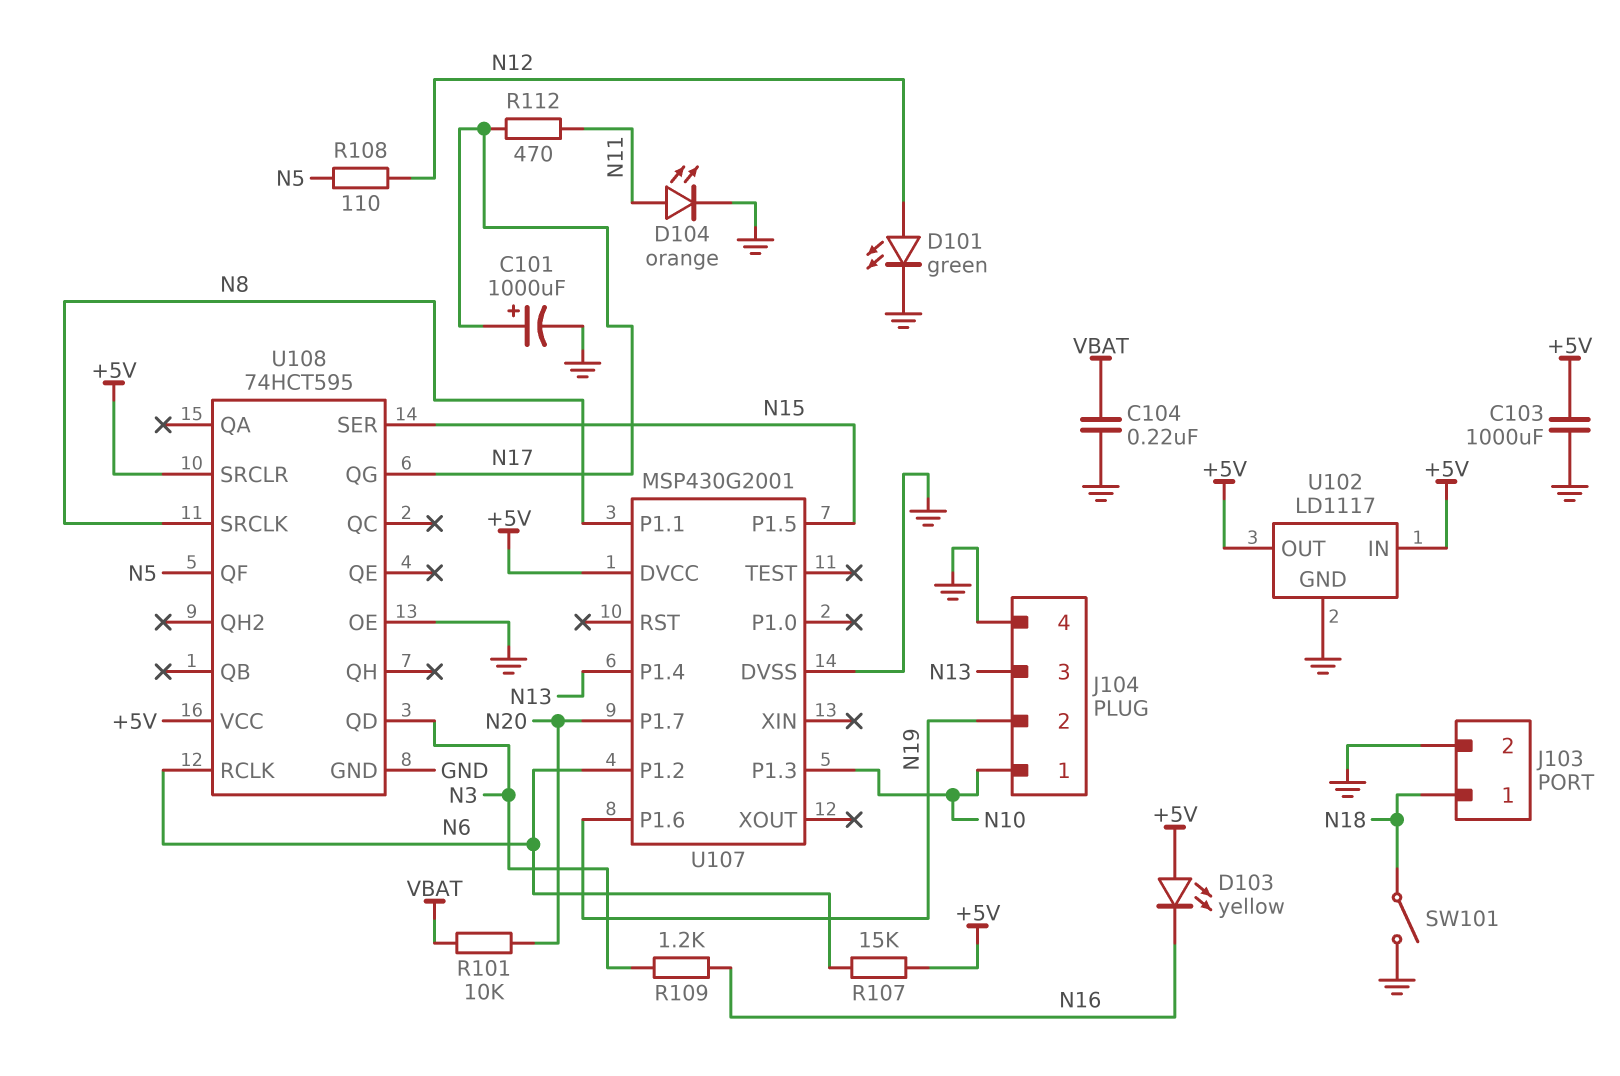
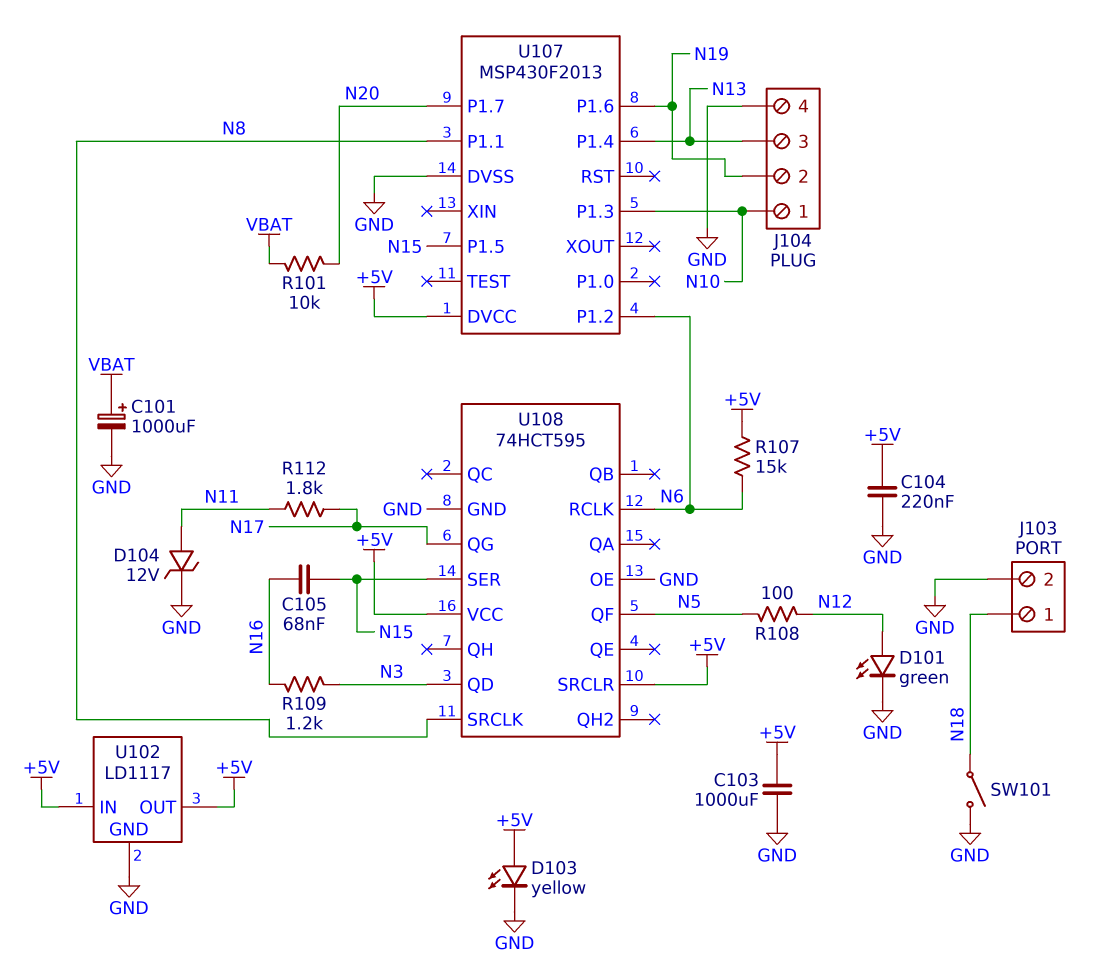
C101: 1000uF (plus N17, minus GND) -> 1000uF (plus VBAT, minus GND)
C104: 220nF (GND, VBAT) -> 220nF (+5V, GND)
C105: none -> 68nF (N15, N16)
D103: LED yellow (A +5V, K N16) -> LED yellow (A +5V, K GND)
D104: LED orange (A N11, K GND) -> zener 12V (A N11, K GND)
R108: 110 (N5, N12) -> 100 (N5, N12)
R112: 470 (N11, N17) -> 1.8k (N11, N17)
U107: MSP430G2001 -> MSP430F2013

